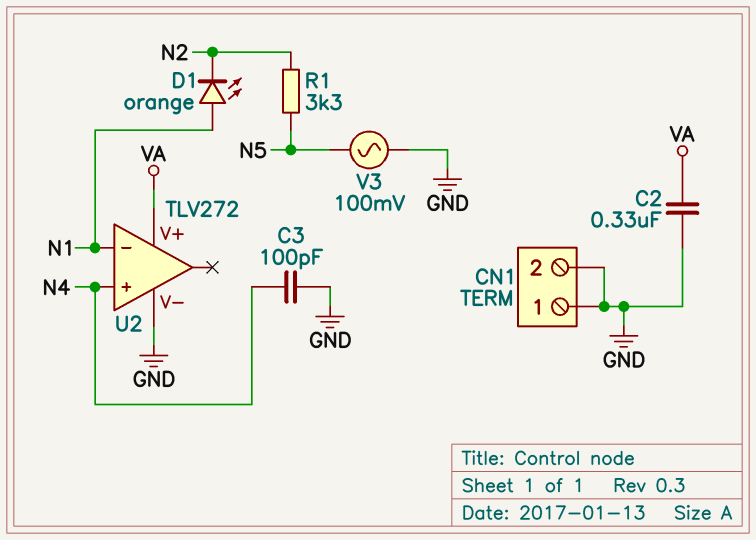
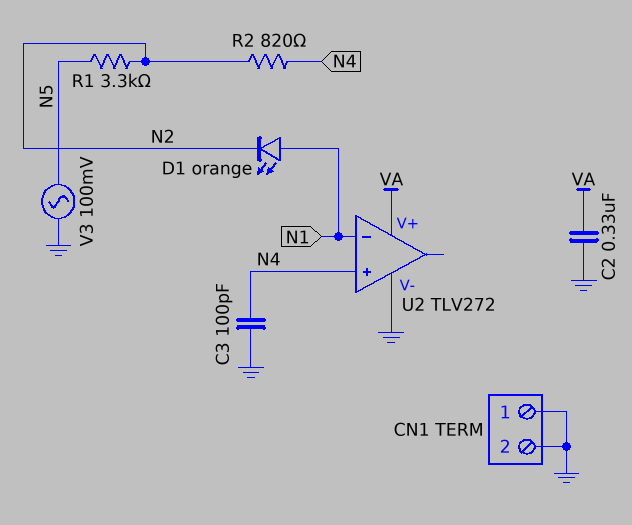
R2: none -> 820 (N2, N4)

